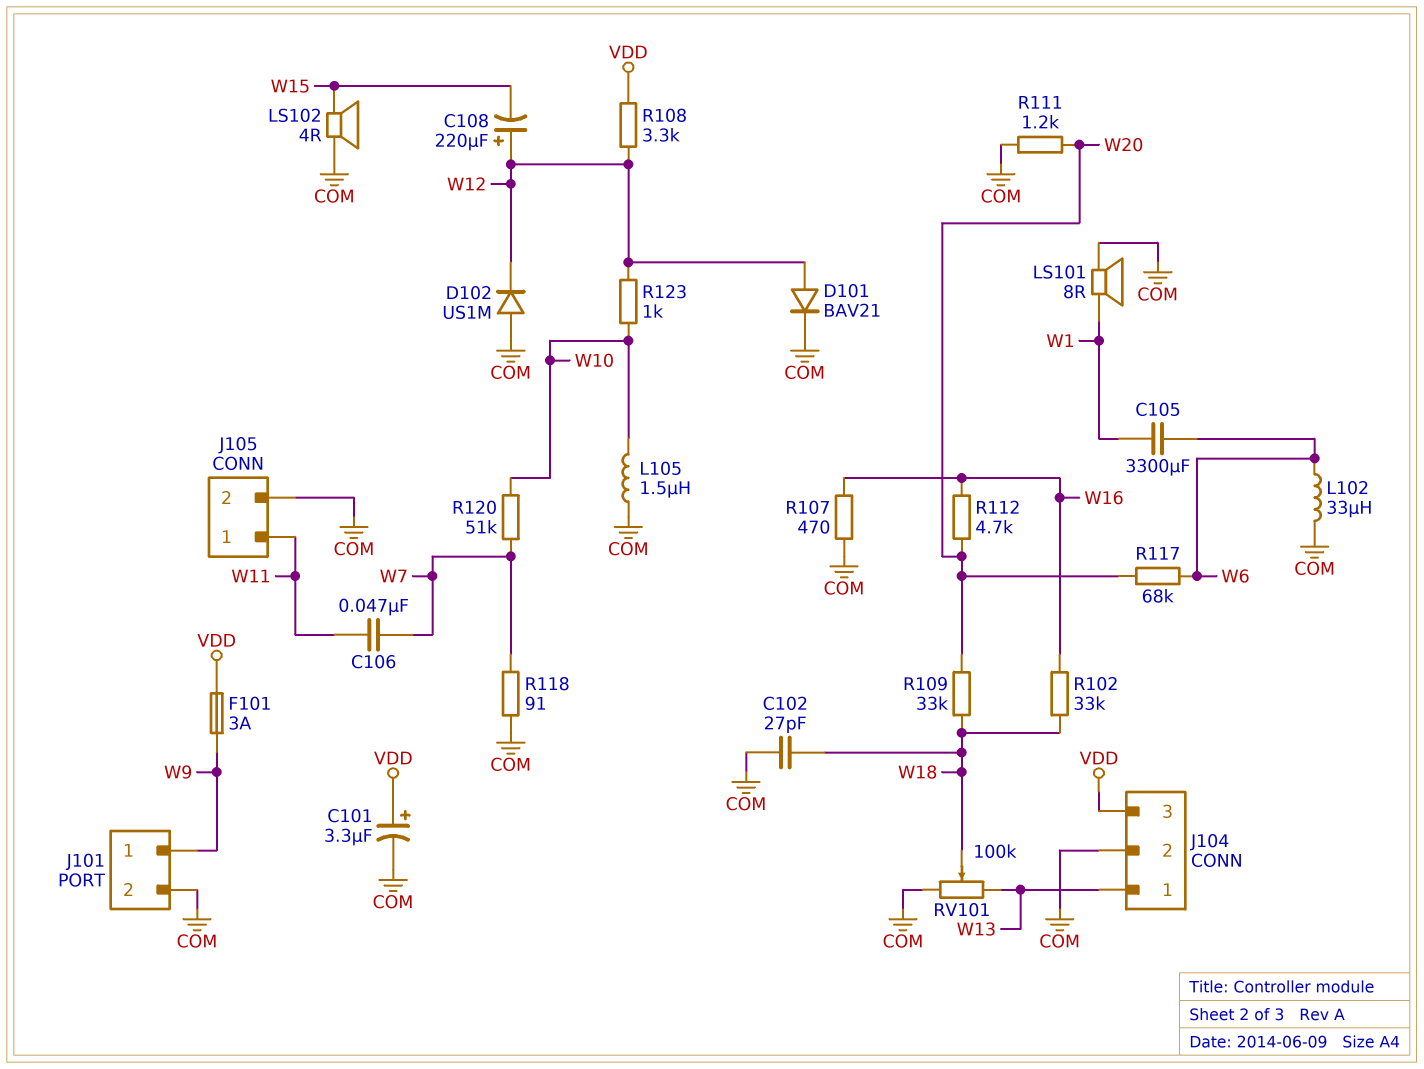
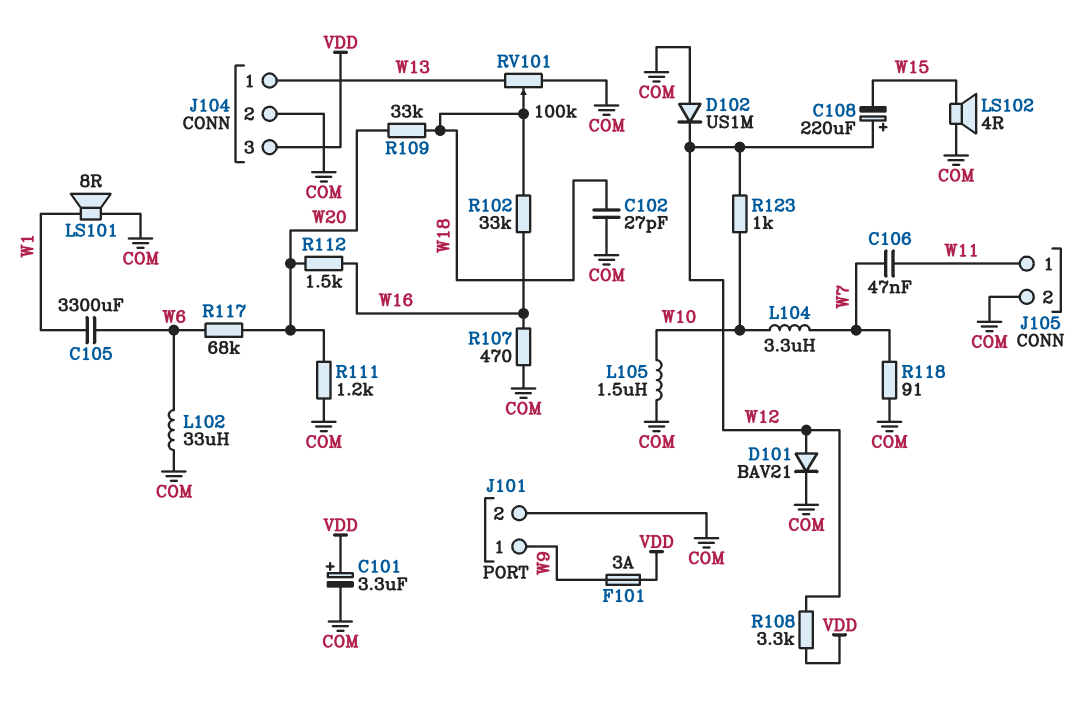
L104: none -> 3.3uH (W7, W10)
R112: 4.7k (W16, W20) -> 1.5k (W16, W20)
R120: 51k (W7, W10) -> none

